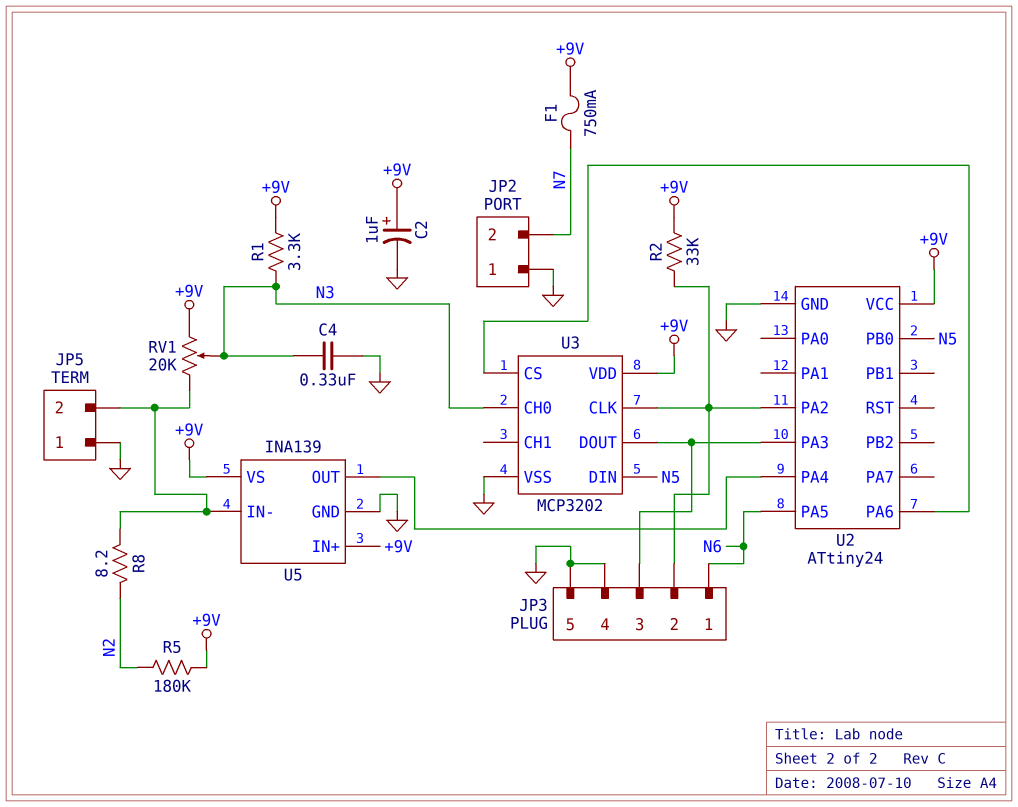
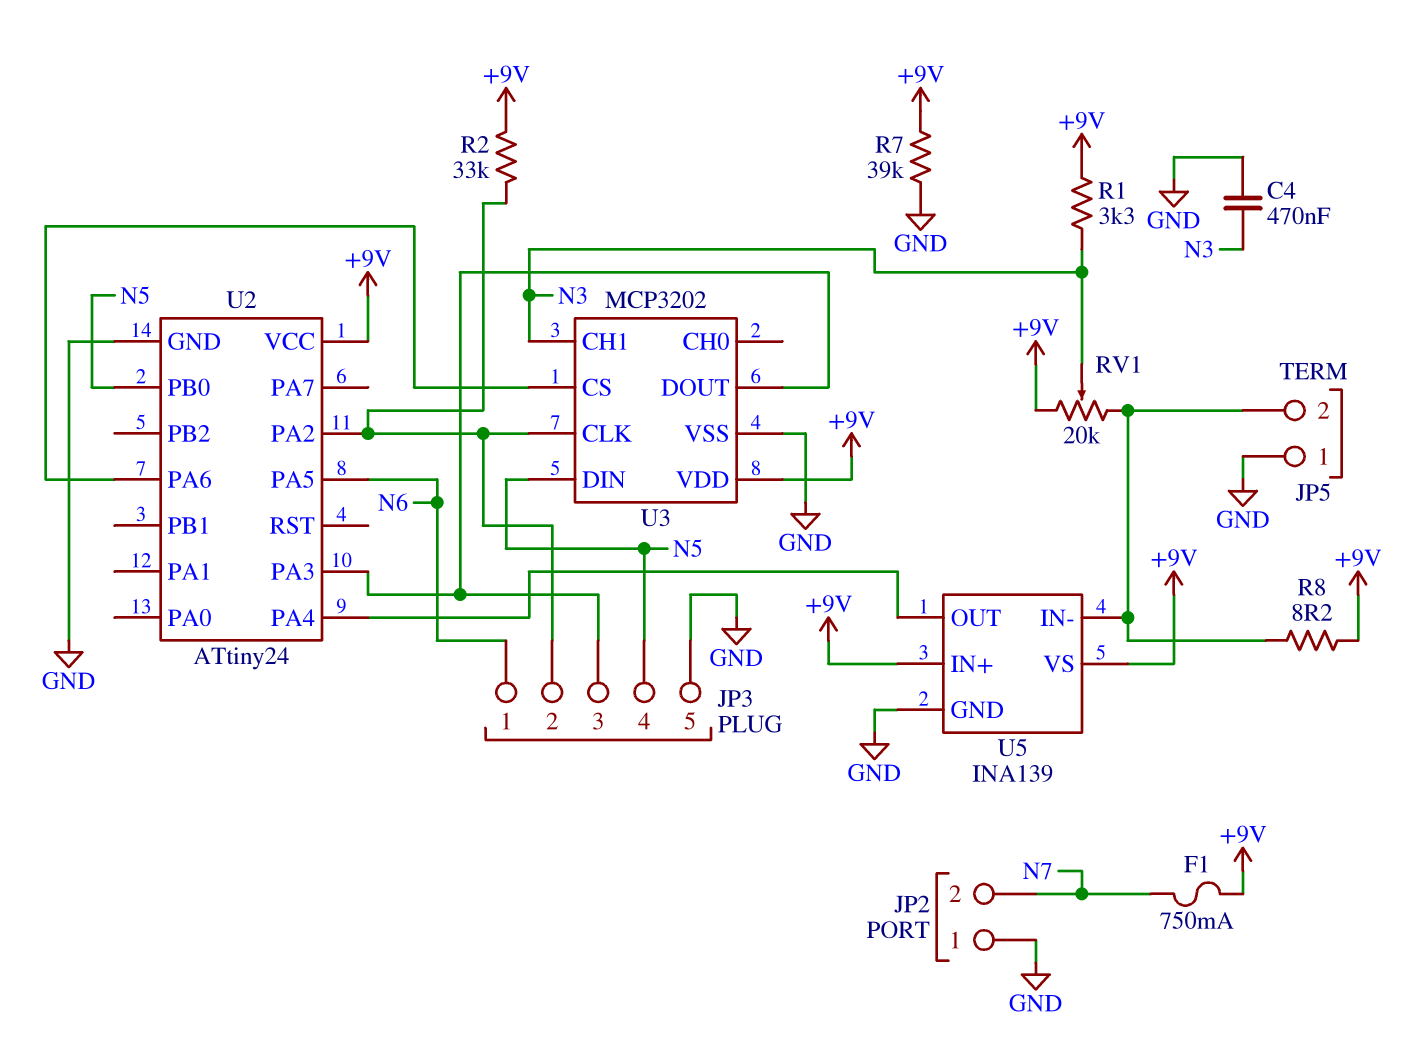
C2: 1uF (plus +9V, minus GND) -> none
C4: 330nF (GND, N3) -> 470nF (GND, N3)
JP3 pin 4: GND -> N5
R5: 180k (+9V, N2) -> none
R7: none -> 39k (+9V, GND)
R8: 8.2 (JP5/2, N2) -> 8.2 (+9V, JP5/2)
U3 pin CH0: N3 -> none
U3 pin CH1: none -> N3

